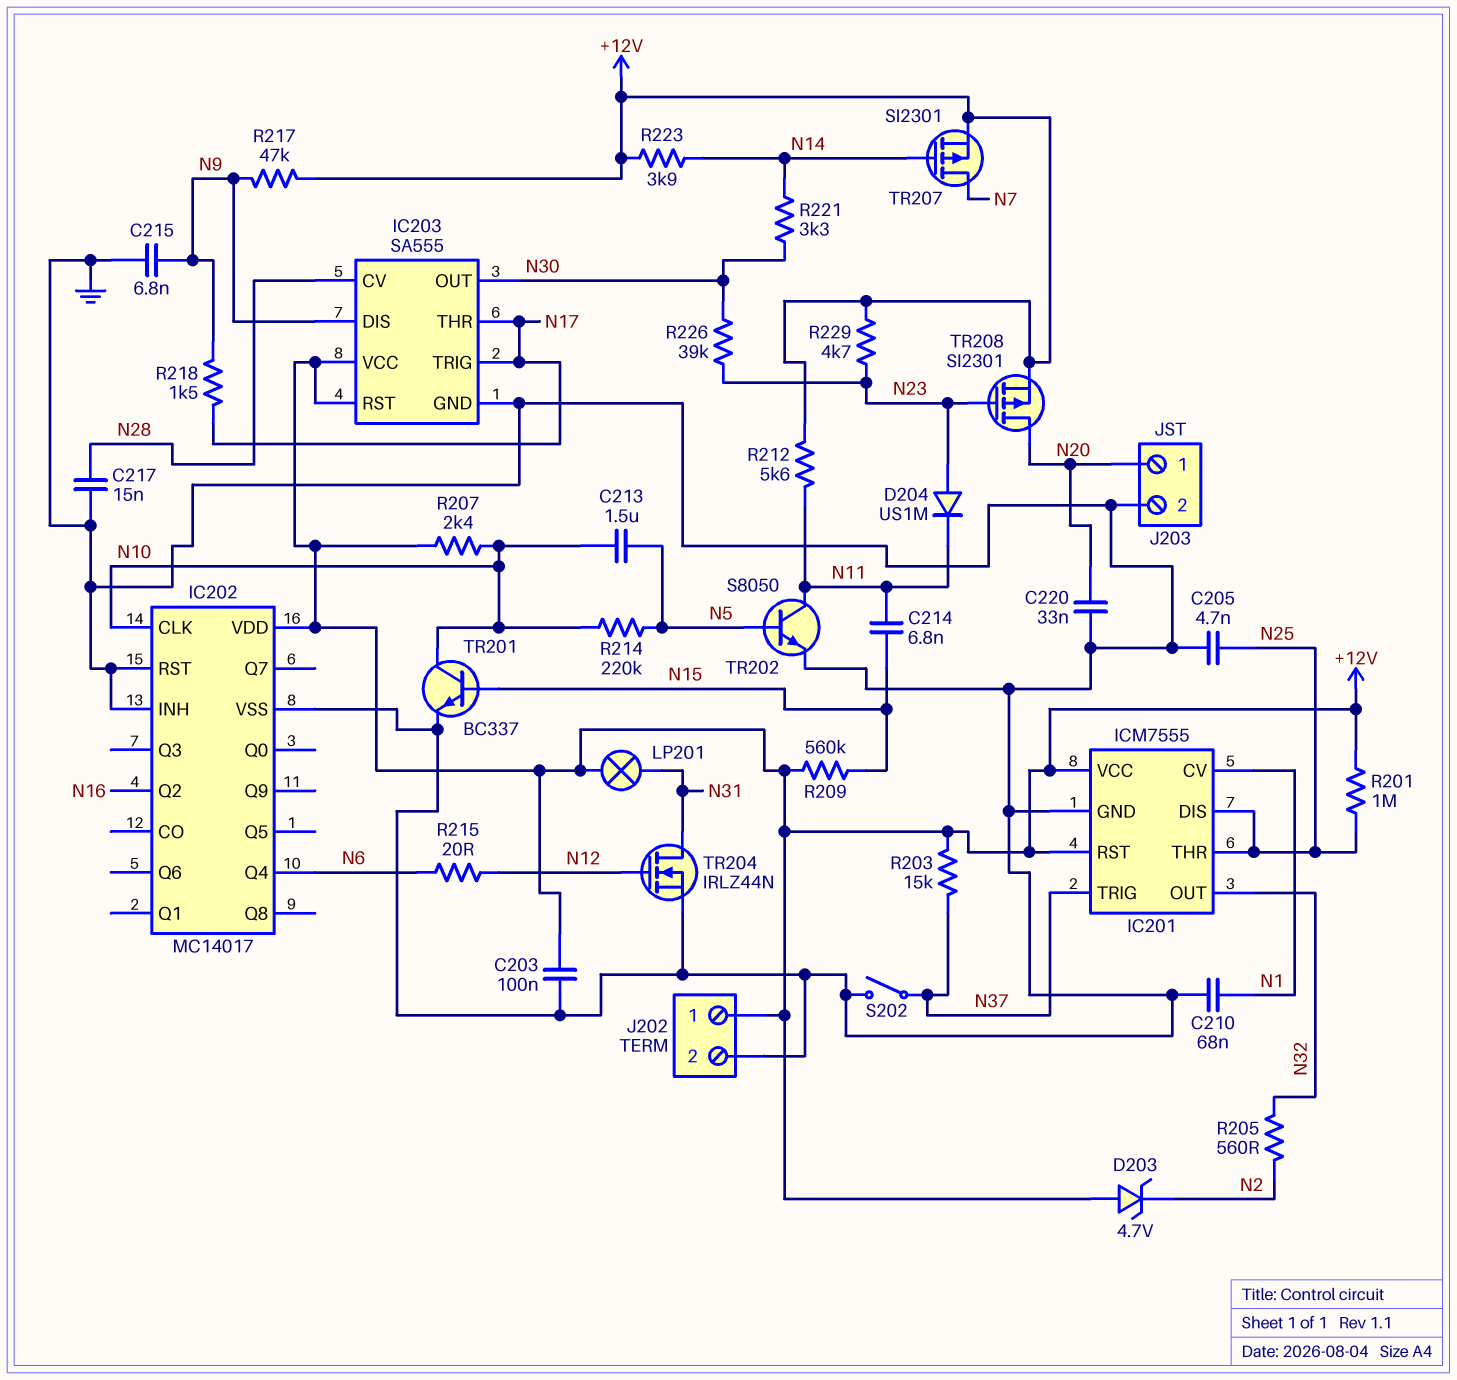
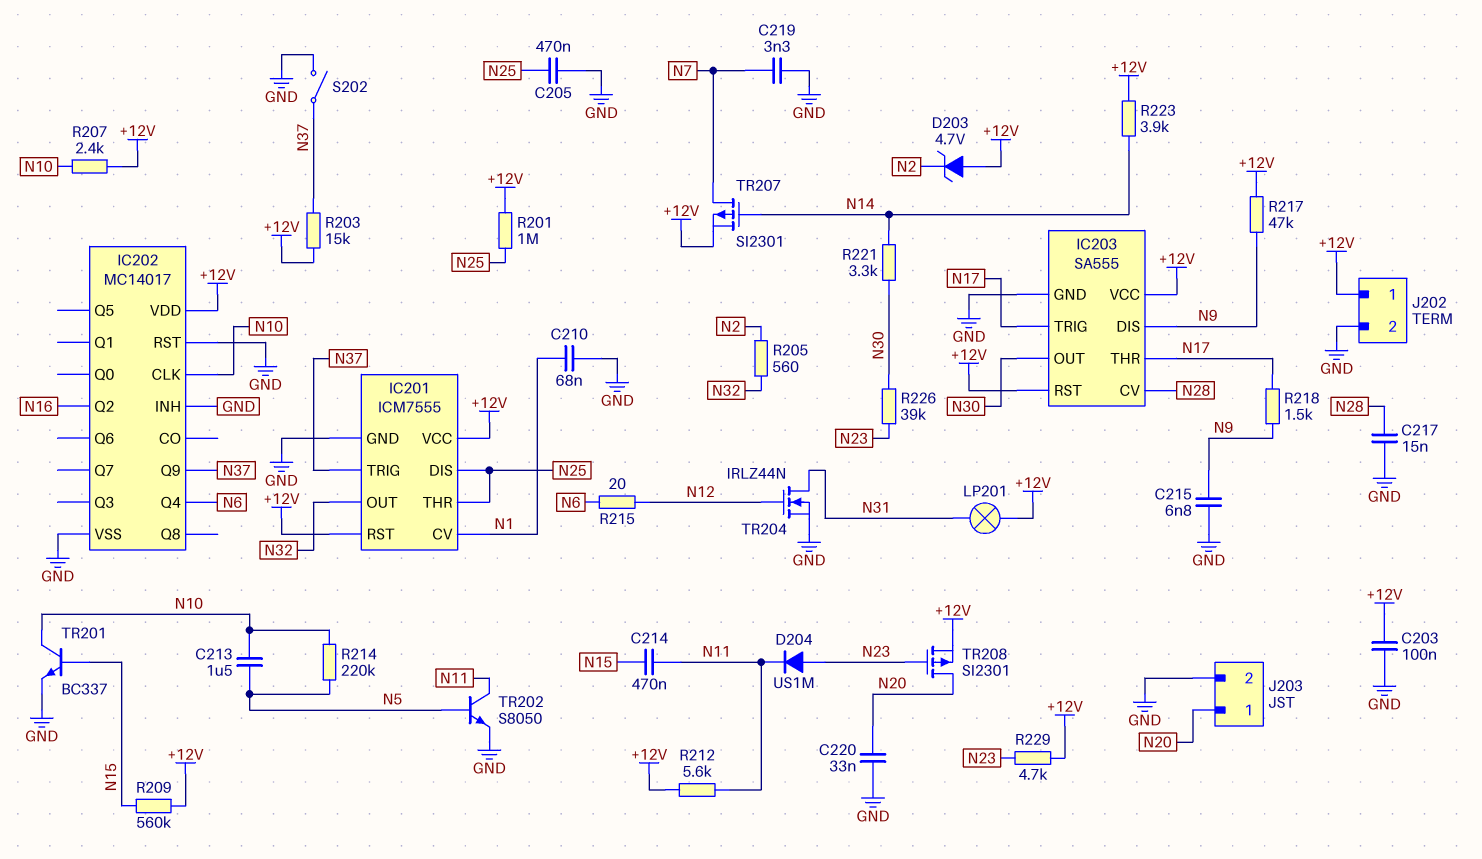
C205: 4.7nF (GND, N25) -> 470nF (GND, N25)
C214: 6.8nF (N11, N15) -> 470nF (N11, N15)
C219: none -> 3.3nF (GND, N7)
IC202 pin Q9: none -> N37

